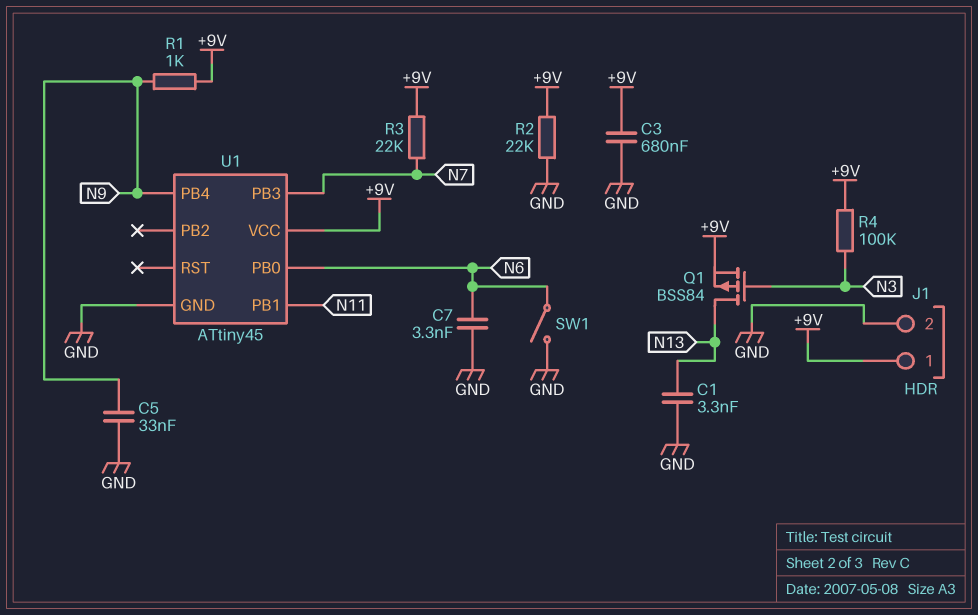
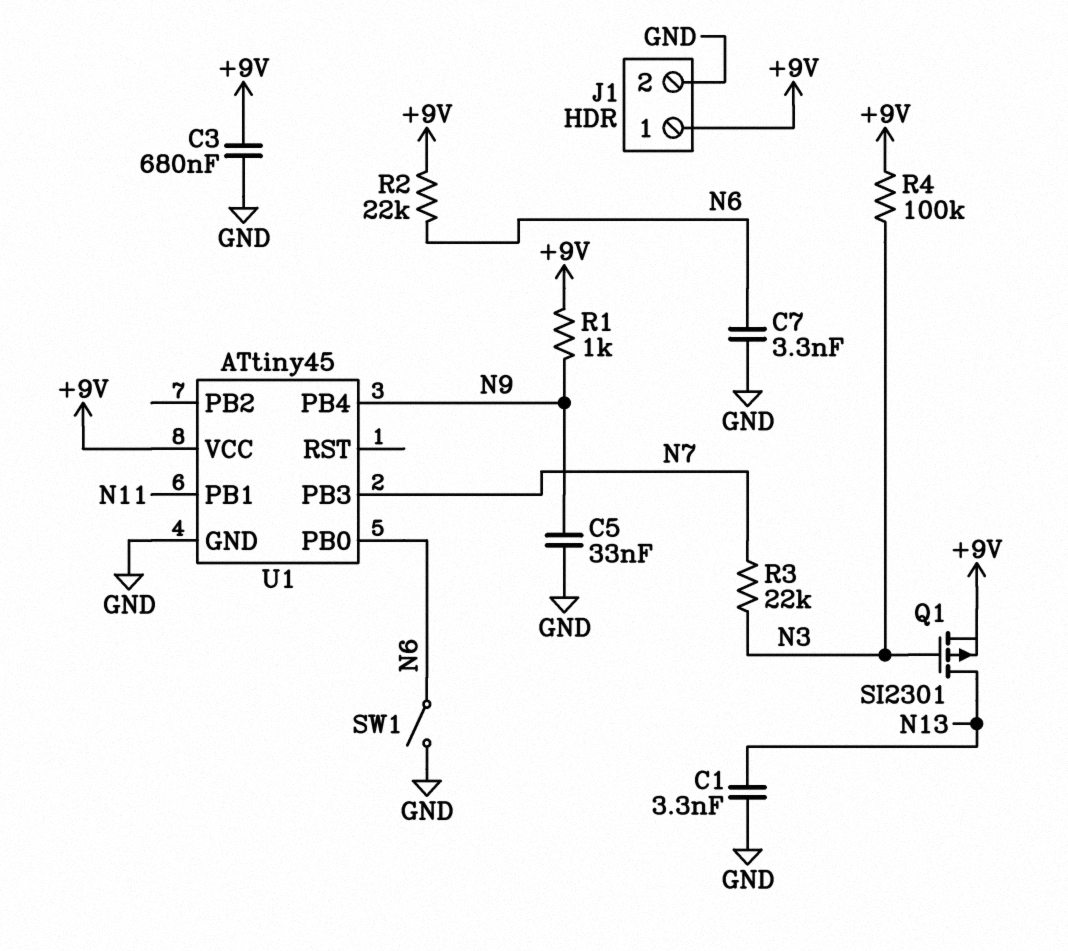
Q1: PMOS BSS84 (G N3, D N13, S +9V) -> PMOS SI2301 (G N3, D N13, S +9V)
R2: 22k (+9V, GND) -> 22k (+9V, N6)
R3: 22k (+9V, N7) -> 22k (N3, N7)

